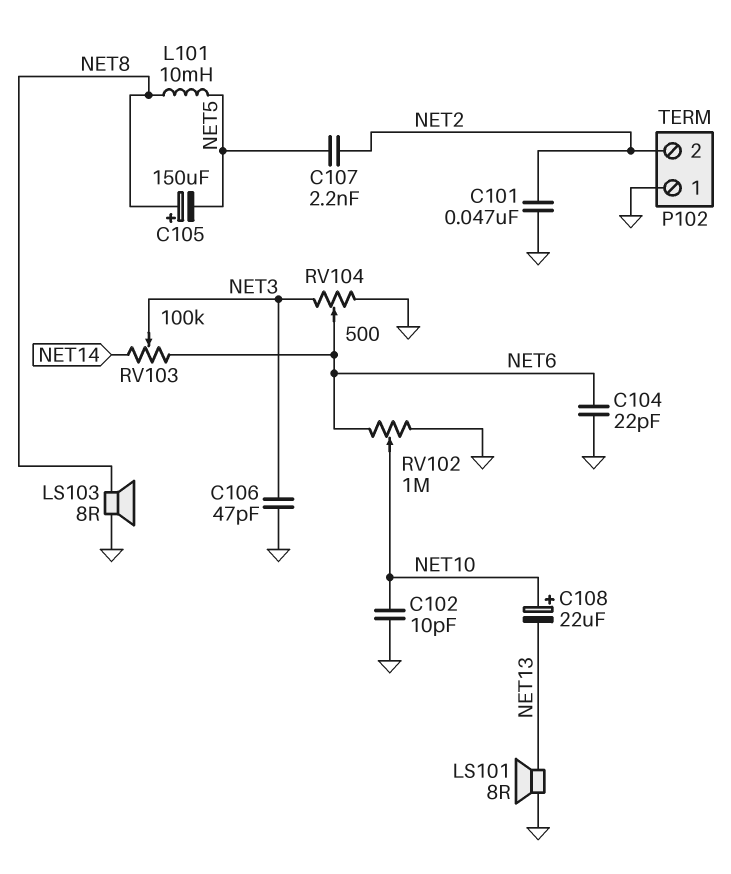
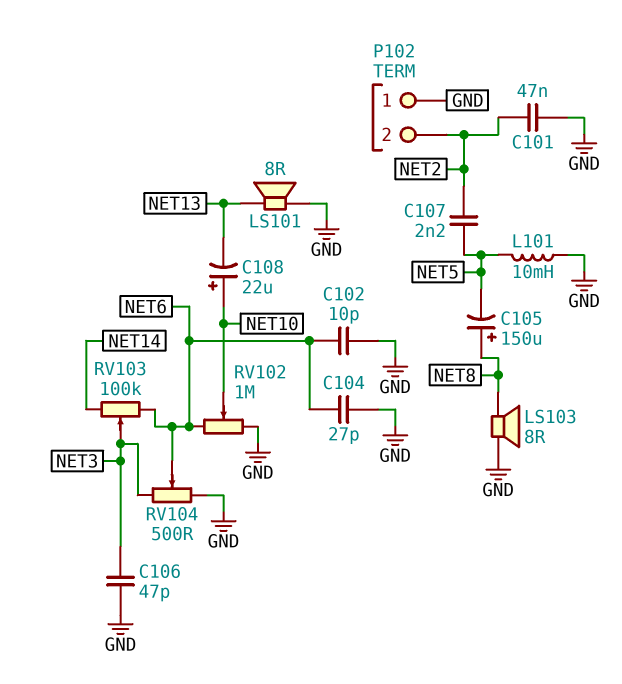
C102: 10pF (GND, NET10) -> 10pF (GND, NET6)
C104: 22pF (GND, NET6) -> 27pF (GND, NET6)
L101: 10mH (NET5, NET8) -> 10mH (GND, NET5)

